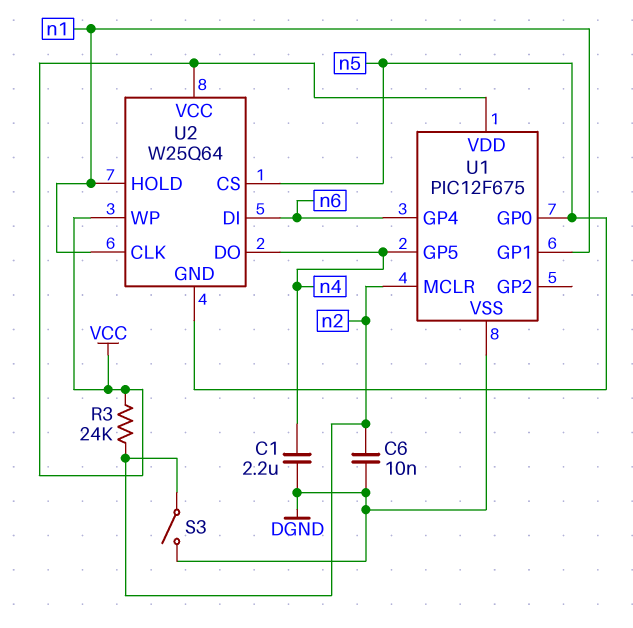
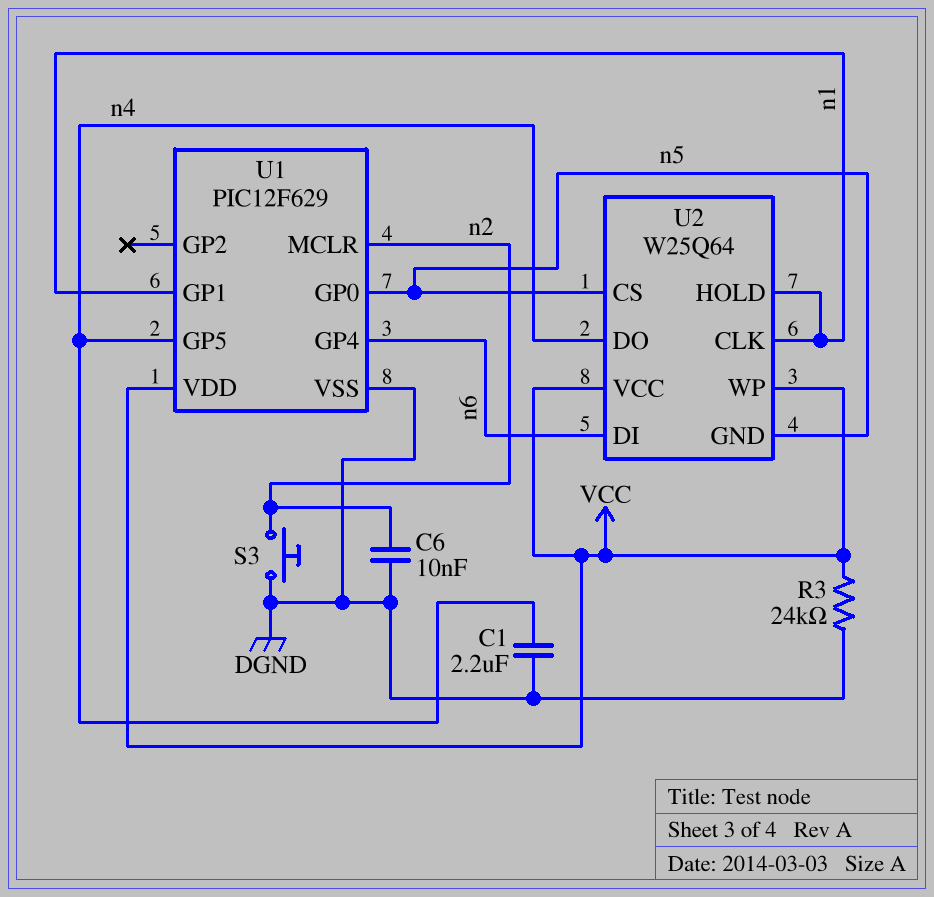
R3: 24k (VCC, n2) -> 24k (DGND, VCC)
S3: switch (DGND, n2) -> button (DGND, n2)
U1: PIC12F675 -> PIC12F629

